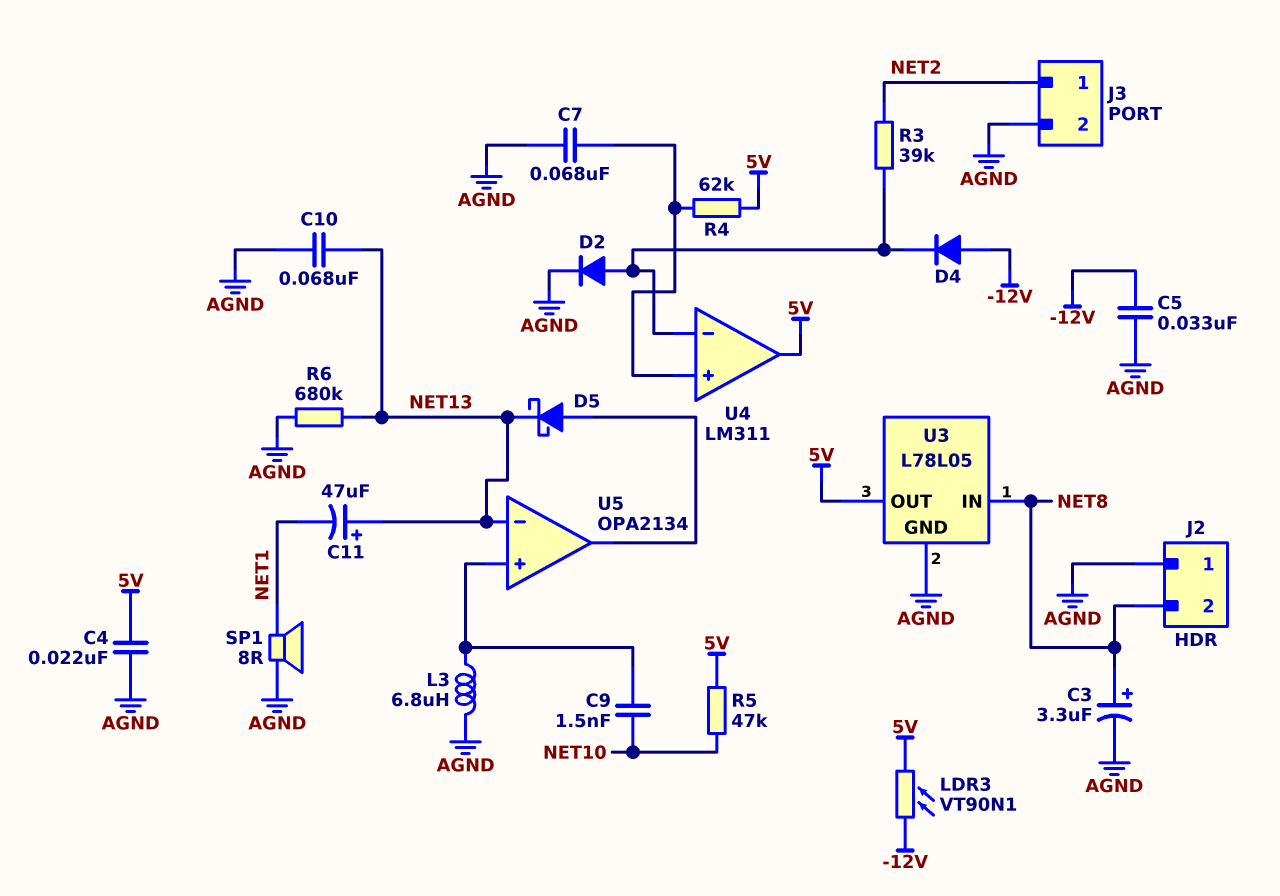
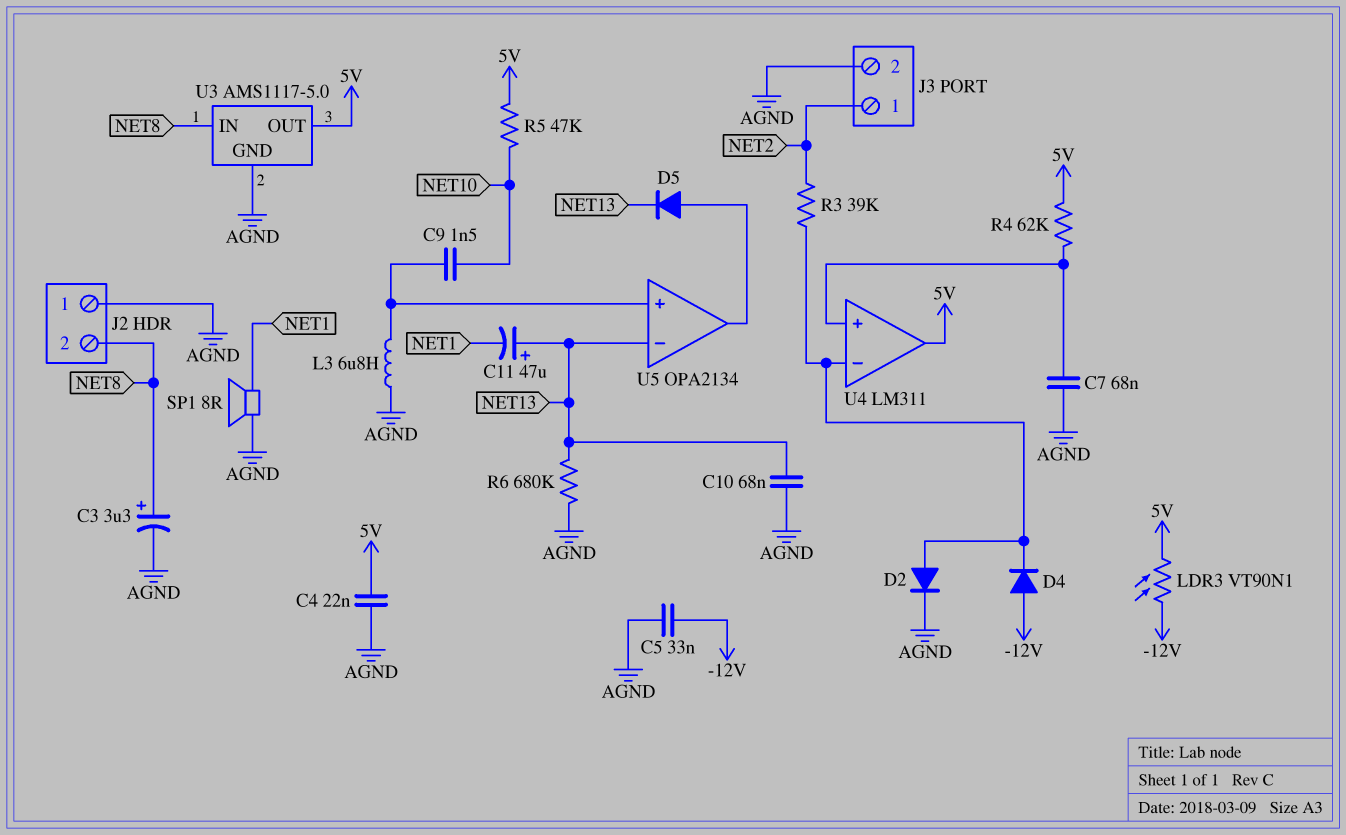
D5: schottky (A U5/out, K NET13) -> diode (A U5/out, K NET13)
U3: L78L05 -> AMS1117-5.0

